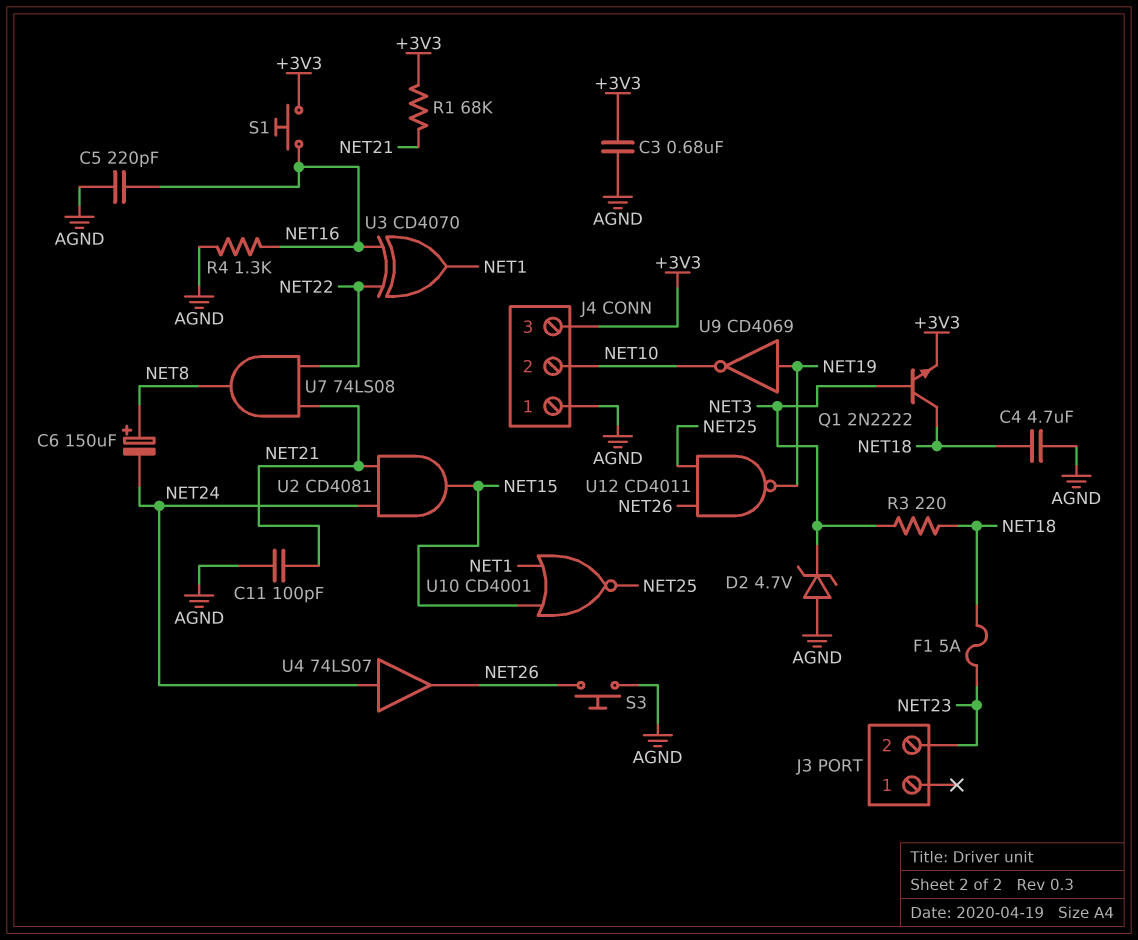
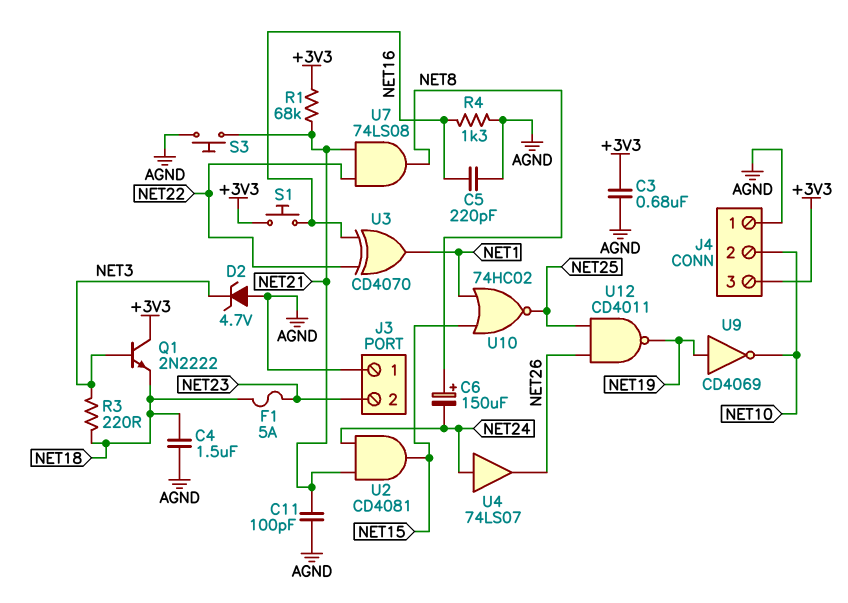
C4: 4.7uF (AGND, NET18) -> 1.5uF (AGND, NET18)
J3 pin 1: none -> AGND
Q1: NPN 2N2222 (B NET3, C NET18, E +3V3) -> NPN 2N2222 (B NET3, C +3V3, E NET18)
S3: button (AGND, NET26) -> button (AGND, NET21)
U10: NOR CD4001 (in NET1, in NET15, out NET25) -> NOR 74HC02 (in NET1, in NET15, out NET25)

